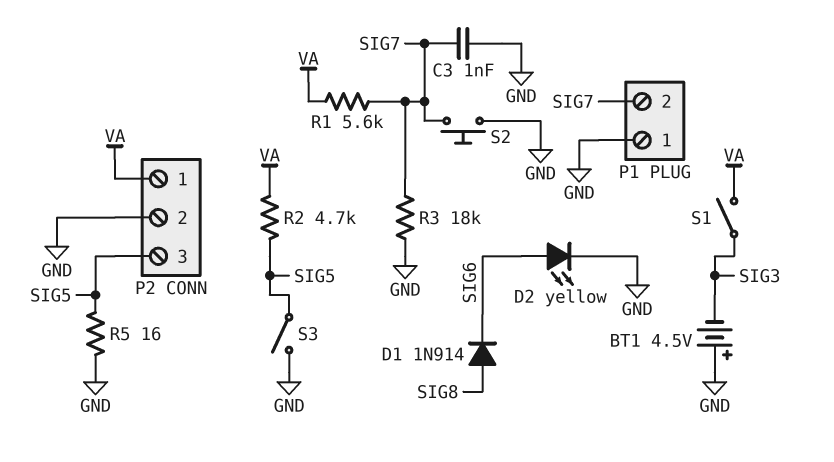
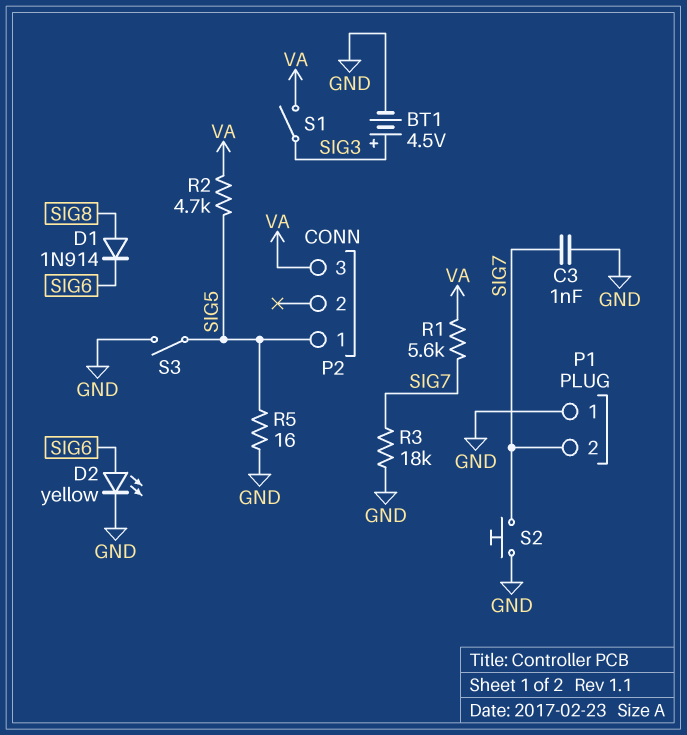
BT1: 4.5V (plus GND, minus SIG3) -> 4.5V (plus SIG3, minus GND)
P2 pin 1: VA -> SIG5
P2 pin 2: GND -> none
P2 pin 3: SIG5 -> VA

